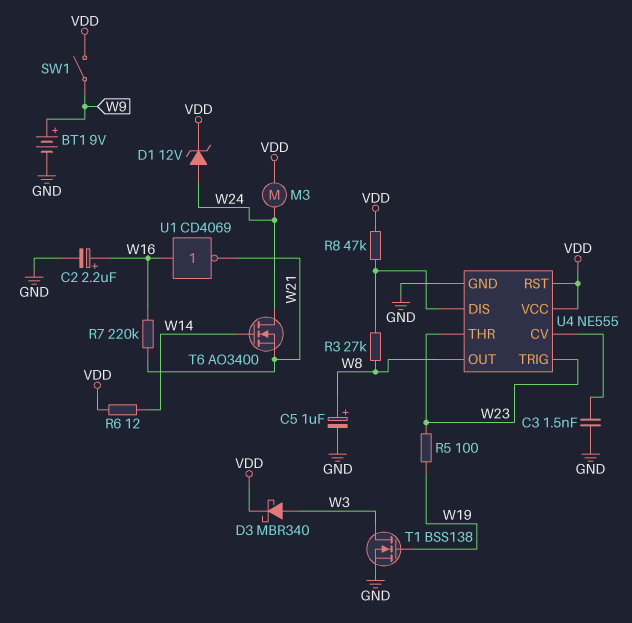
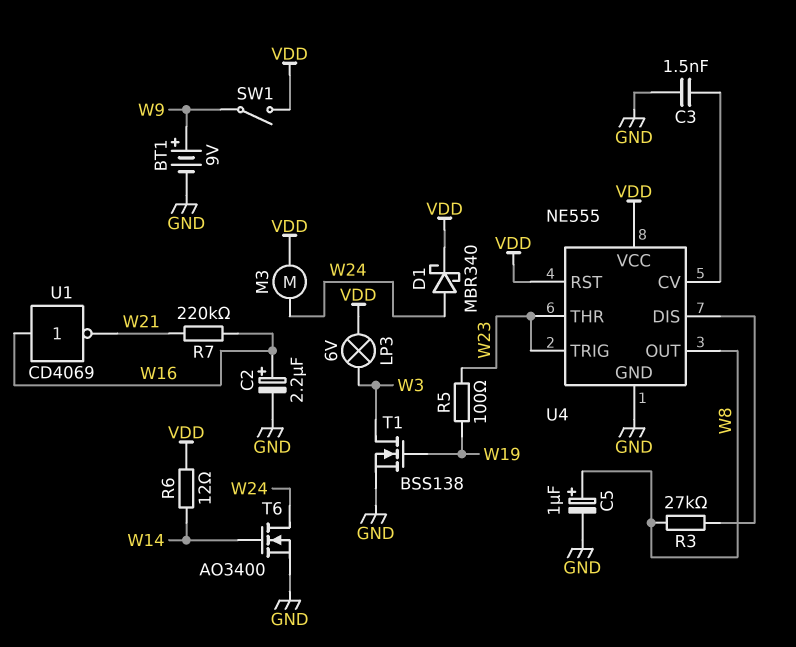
D1: zener 12V (A W24, K VDD) -> schottky MBR340 (A W24, K VDD)
D3: schottky MBR340 (A W3, K VDD) -> none
LP3: none -> lamp 6V (VDD, W3)
R8: 47k (U4/DIS, VDD) -> none
T6: NMOS AO3400 (G W14, D W24, S W21) -> NMOS AO3400 (G W14, D W24, S GND)

